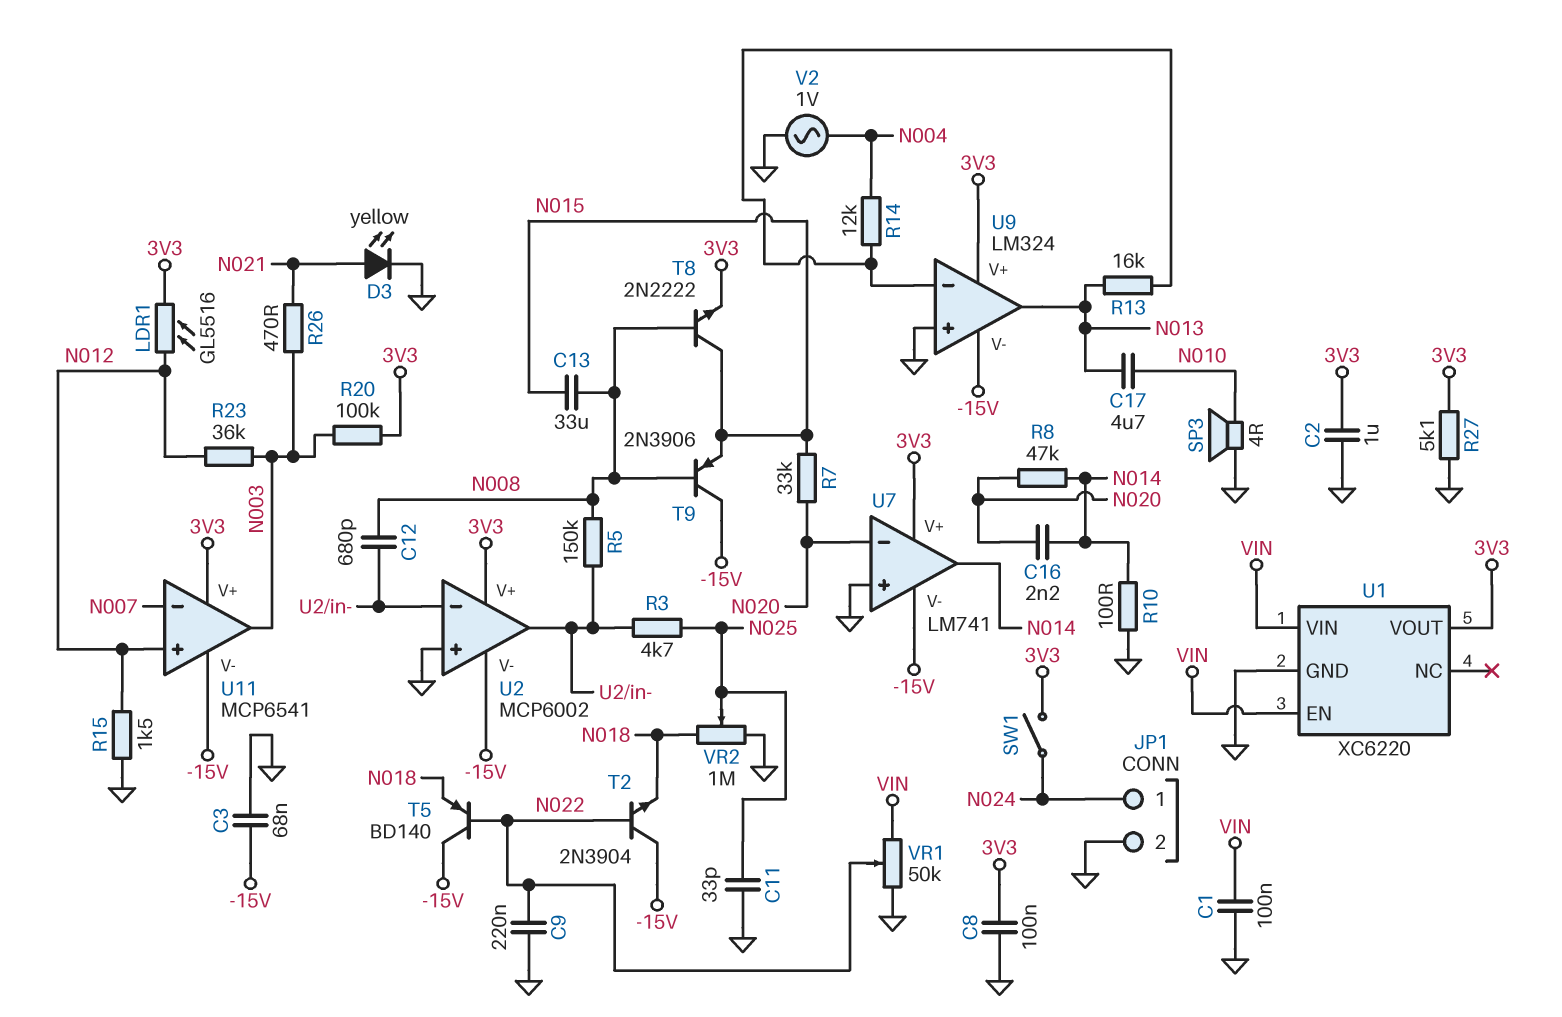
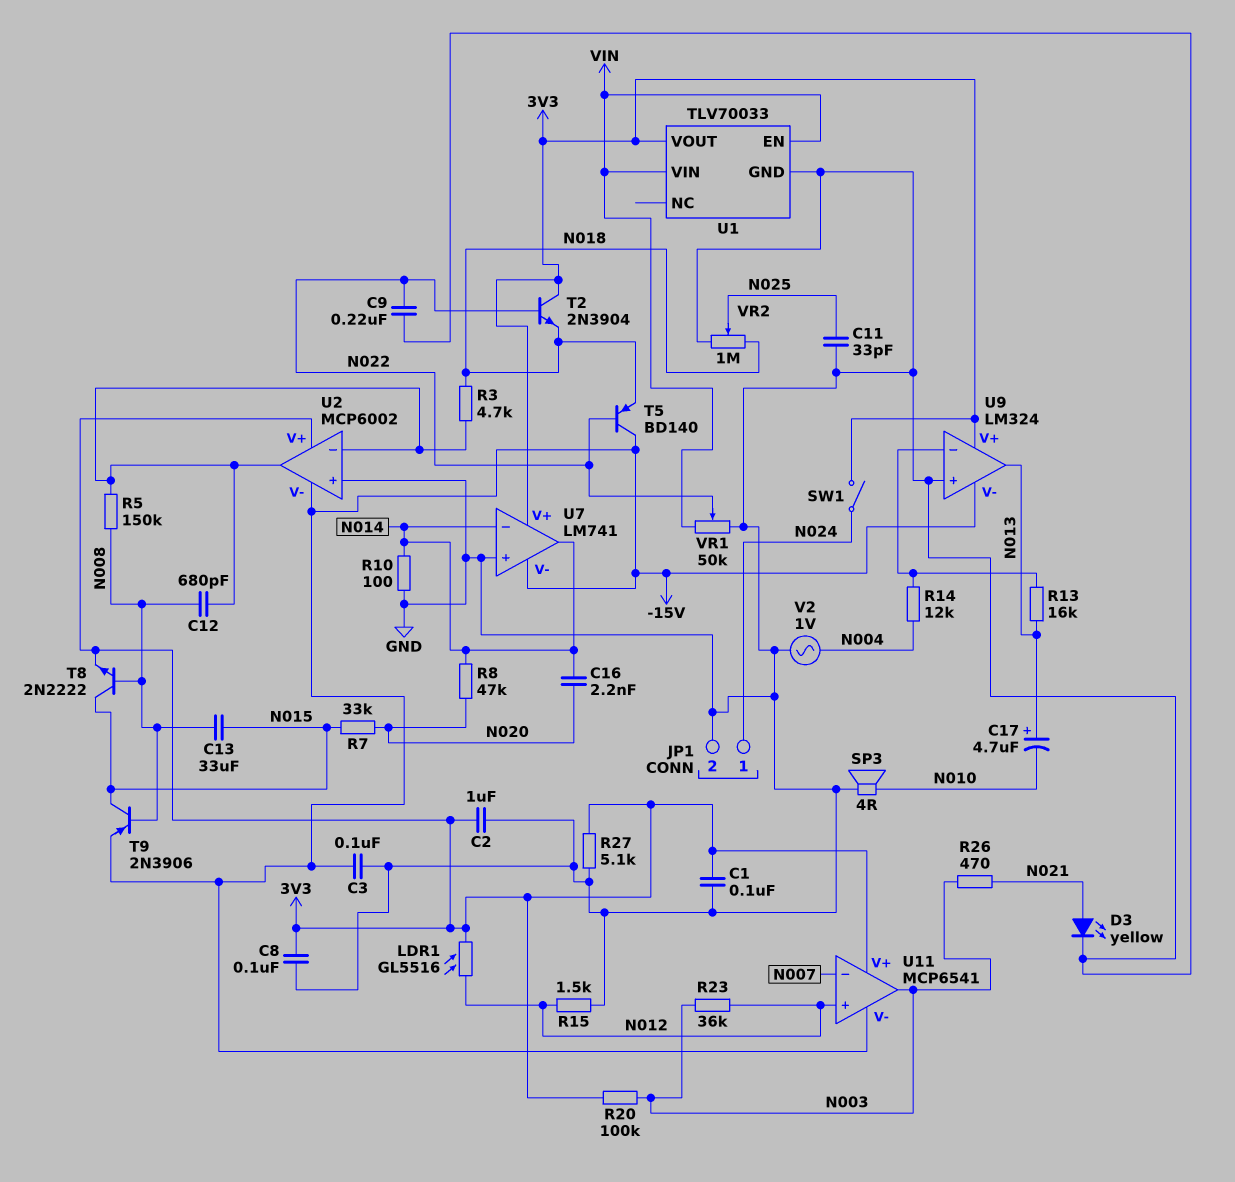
C1: 100nF (GND, VIN) -> 100nF (3V3, GND)
C3: 68nF (-15V, GND) -> 100nF (-15V, GND)
C17: 4.7uF (N010, N013) -> 4.7uF (plus N013, minus N010)
R3: 4.7k (N025, U2/in-) -> 4.7k (N018, U2/in-)
T2: NPN 2N3904 (B N022, C -15V, E N018) -> NPN 2N3904 (B N022, C 3V3, E N018)
T9: PNP 2N3906 (B N008, C -15V, E N015) -> PNP 2N3906 (B N008, C N015, E -15V)
U1: XC6220 -> TLV70033
U7 pin in-: N020 -> N014

